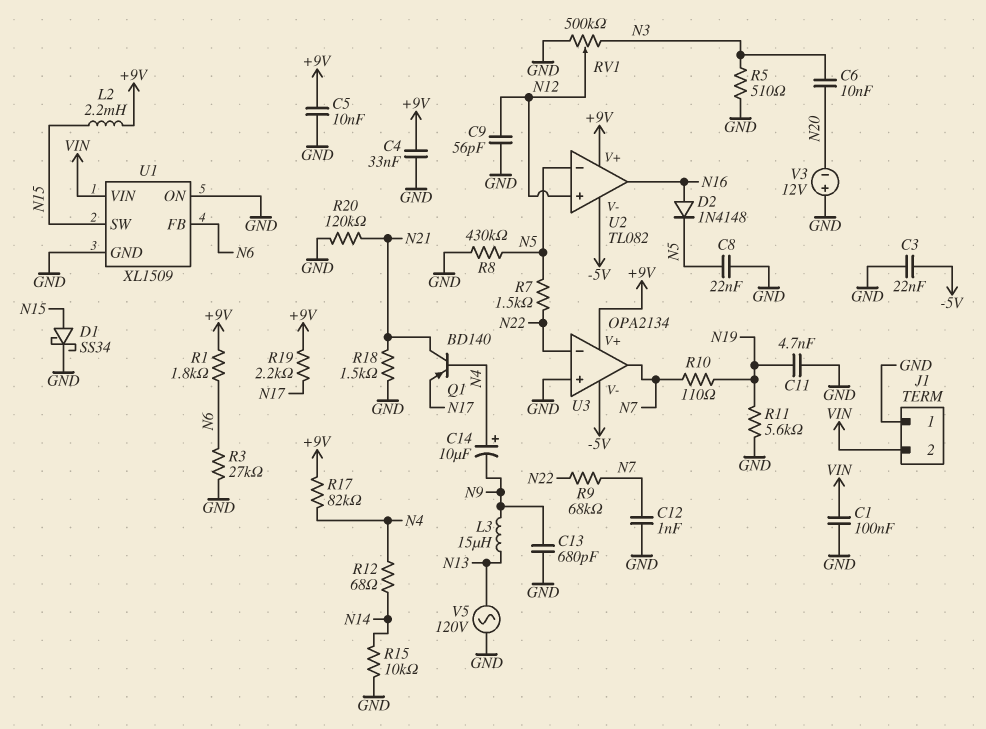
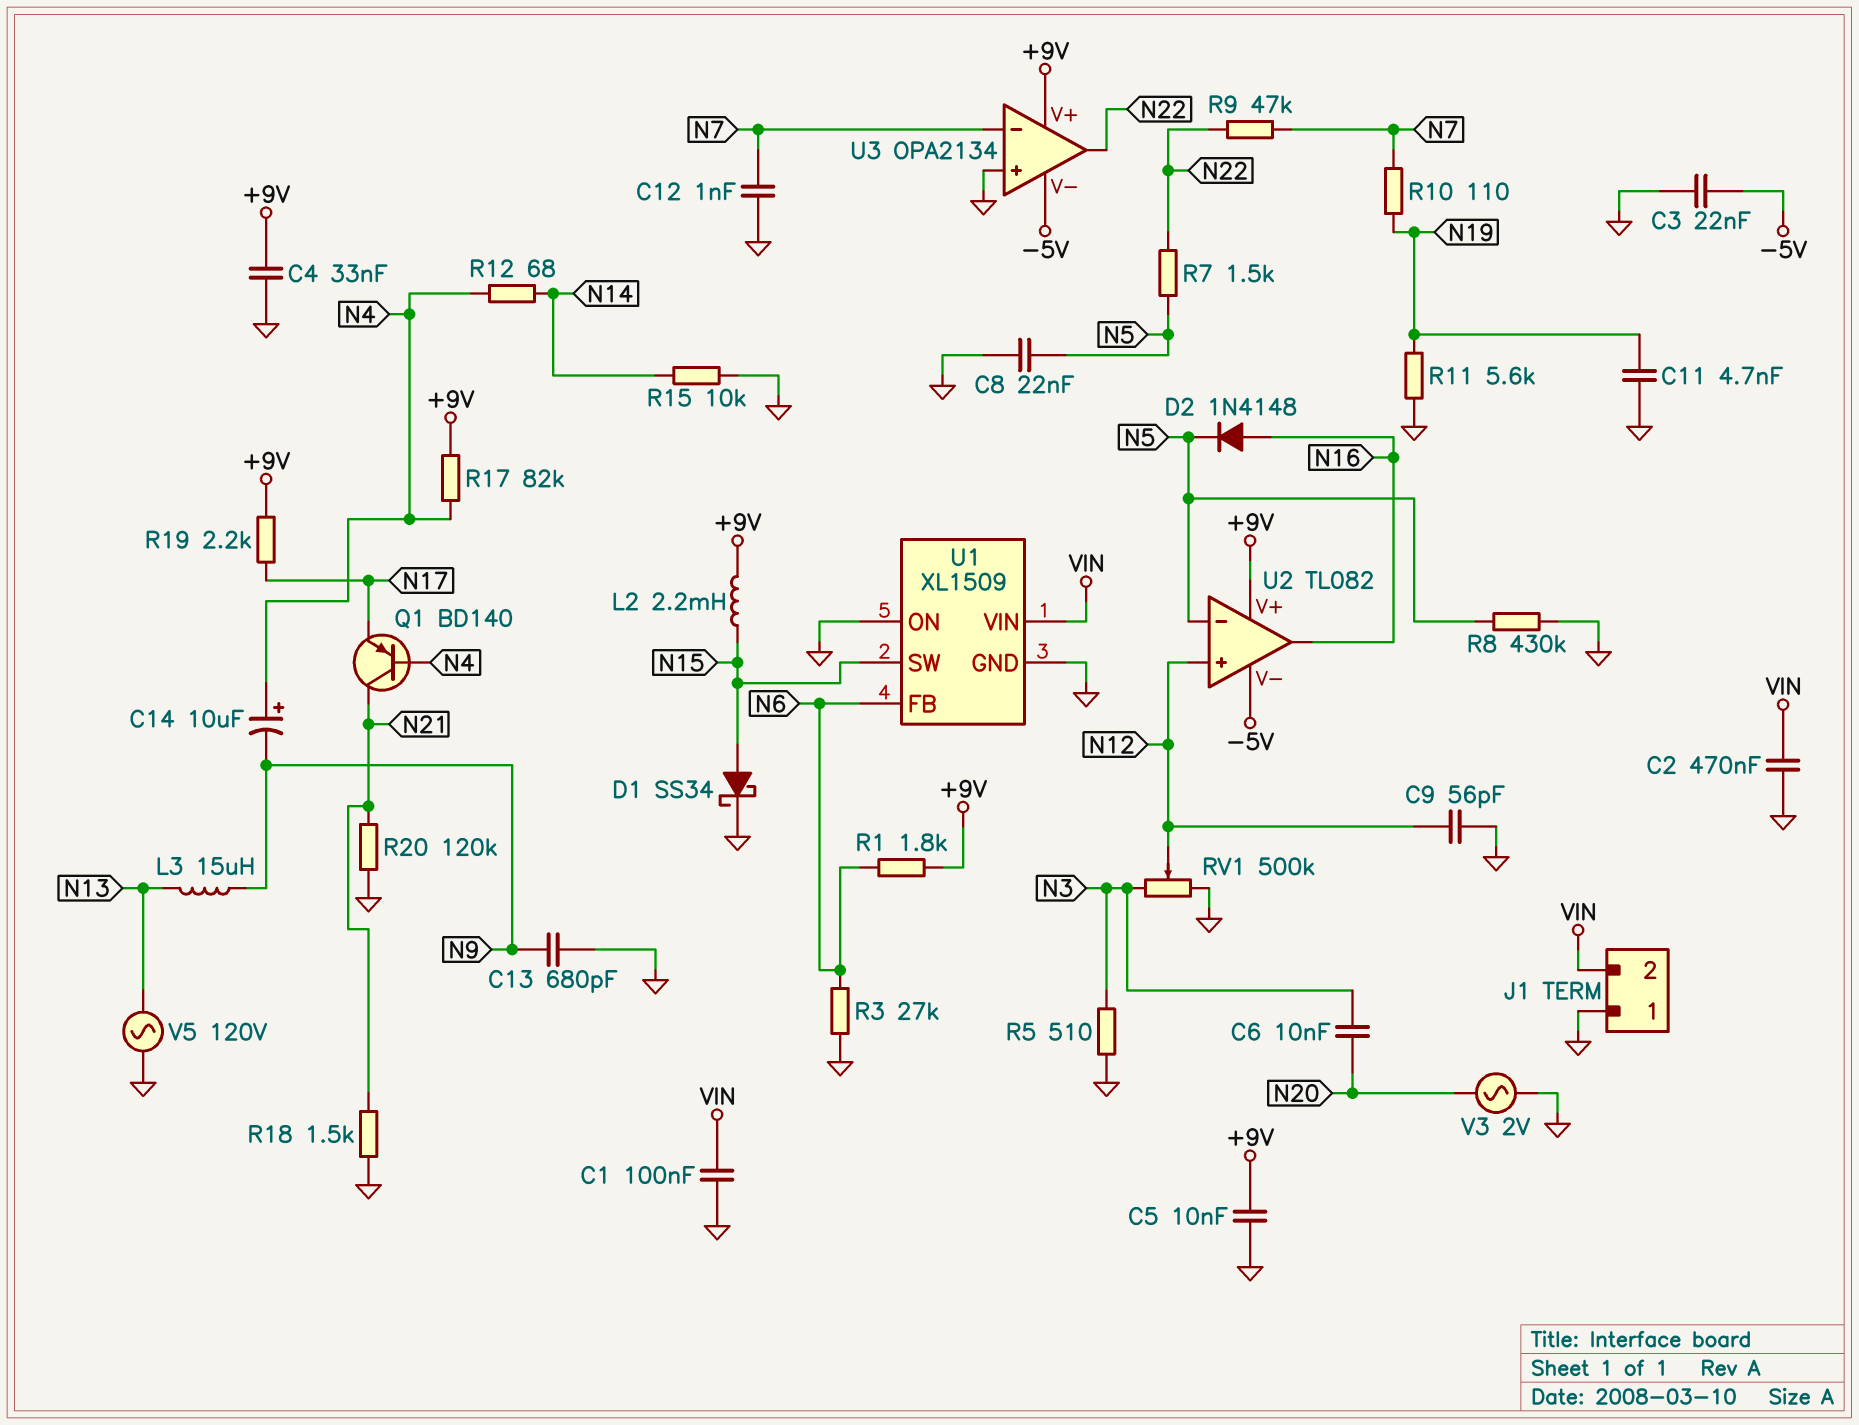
C2: none -> 470nF (GND, VIN)
R9: 68k (N7, N22) -> 47k (N7, N22)
U3 pin in-: N22 -> N7
U3 pin out: N7 -> N22
V3: 12V (plus GND, minus N20) -> AC 2V (GND, N20)

